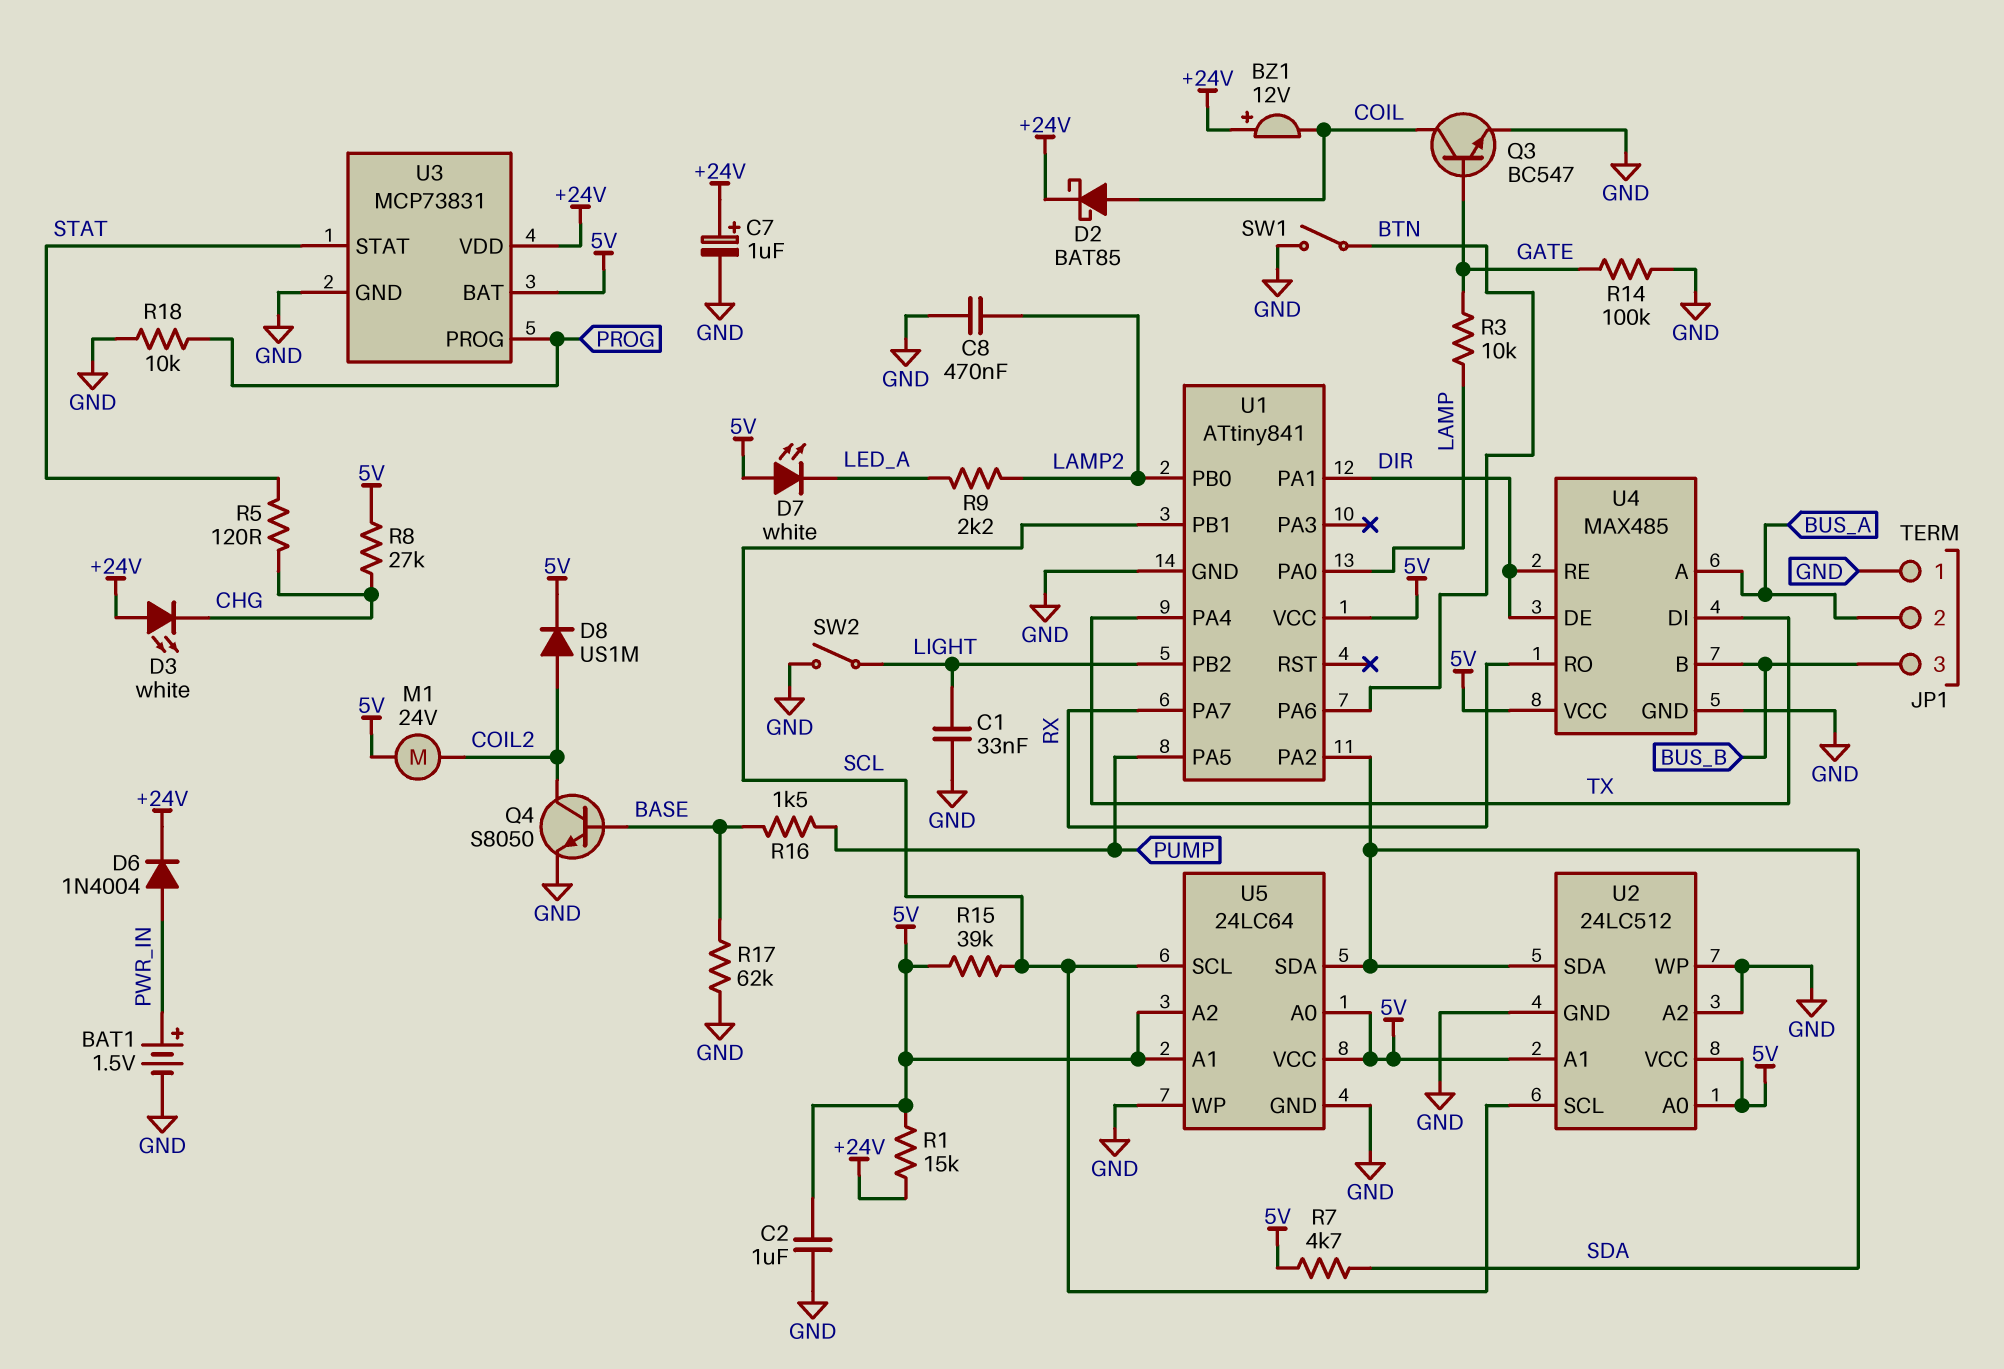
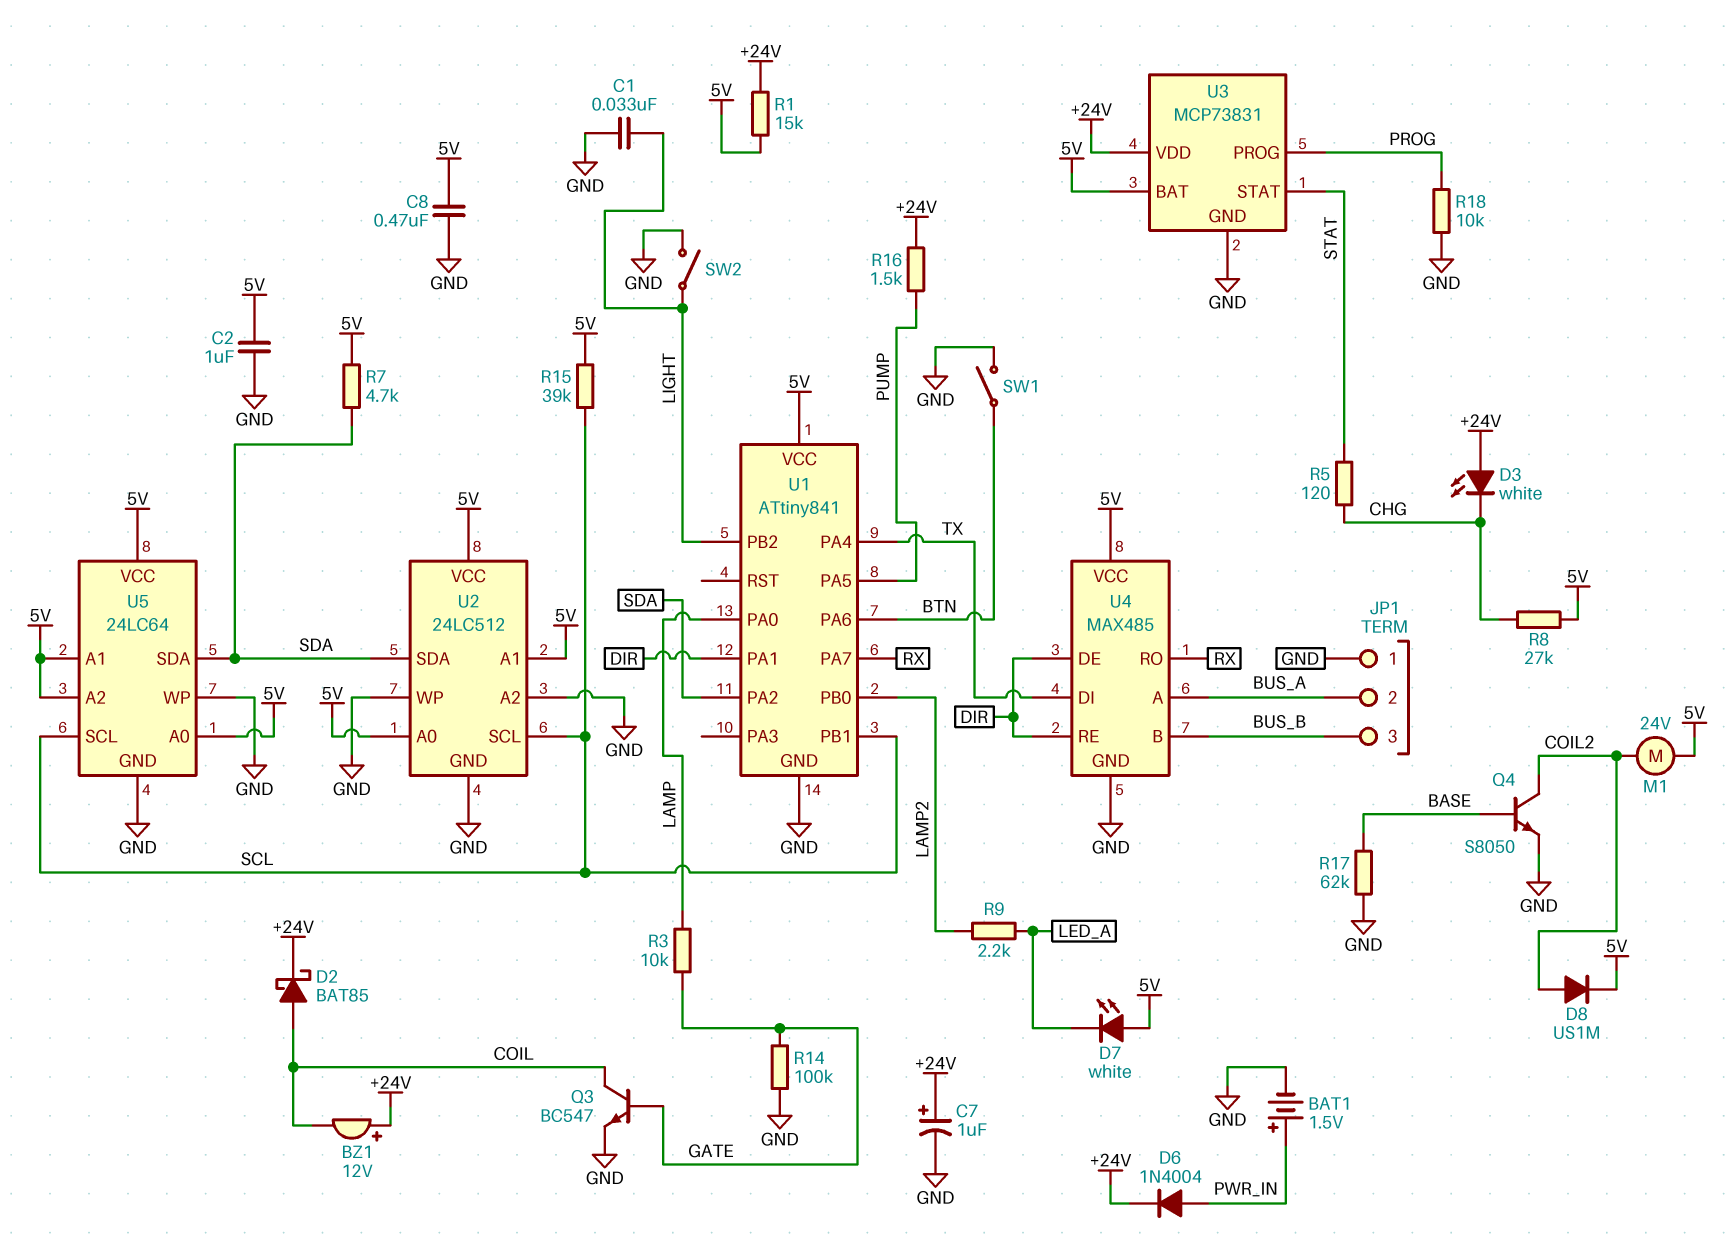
C8: 470nF (GND, LAMP2) -> 470nF (5V, GND)
R16: 1.5k (BASE, PUMP) -> 1.5k (+24V, PUMP)

